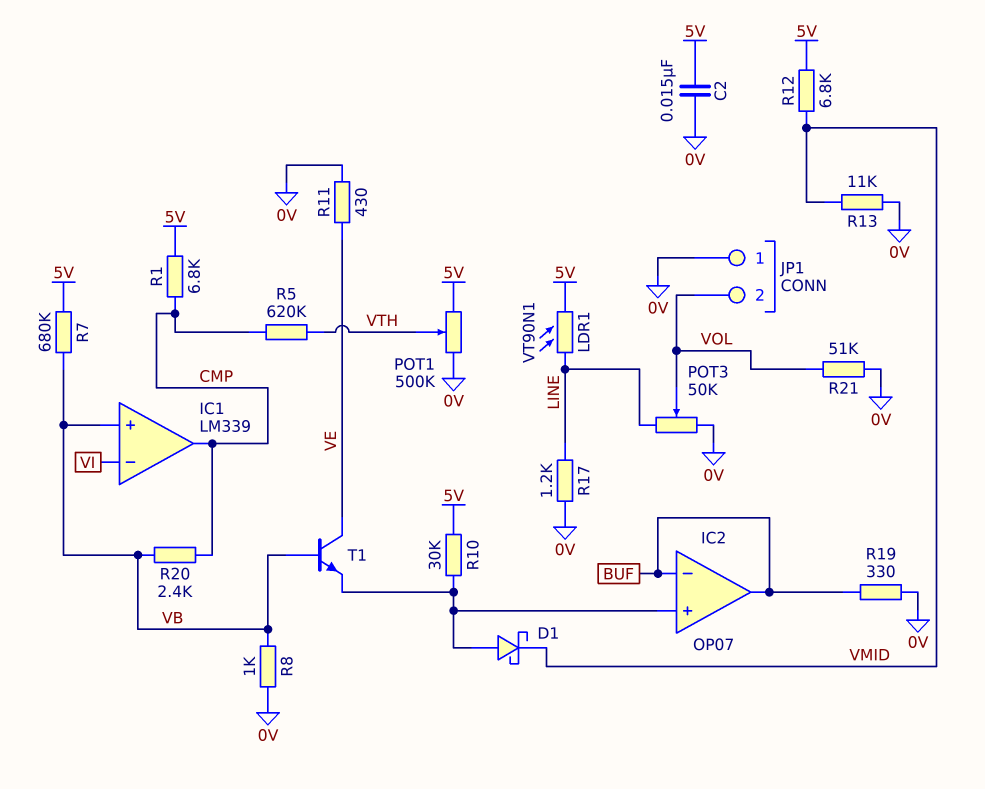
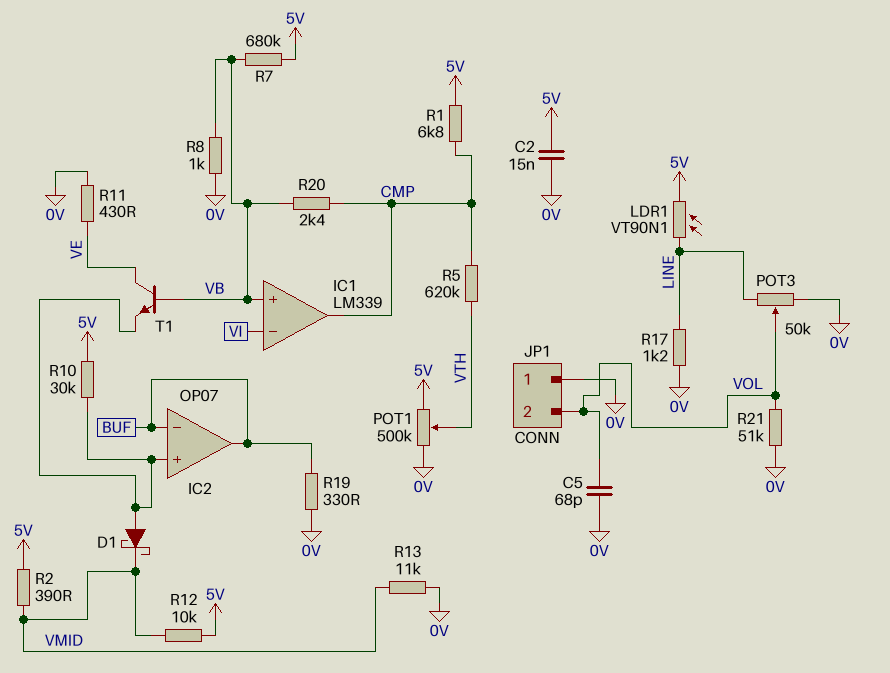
C5: none -> 68pF (0V, VOL)
R2: none -> 390 (5V, VMID)
R12: 6.8k (5V, VMID) -> 10k (5V, VMID)

